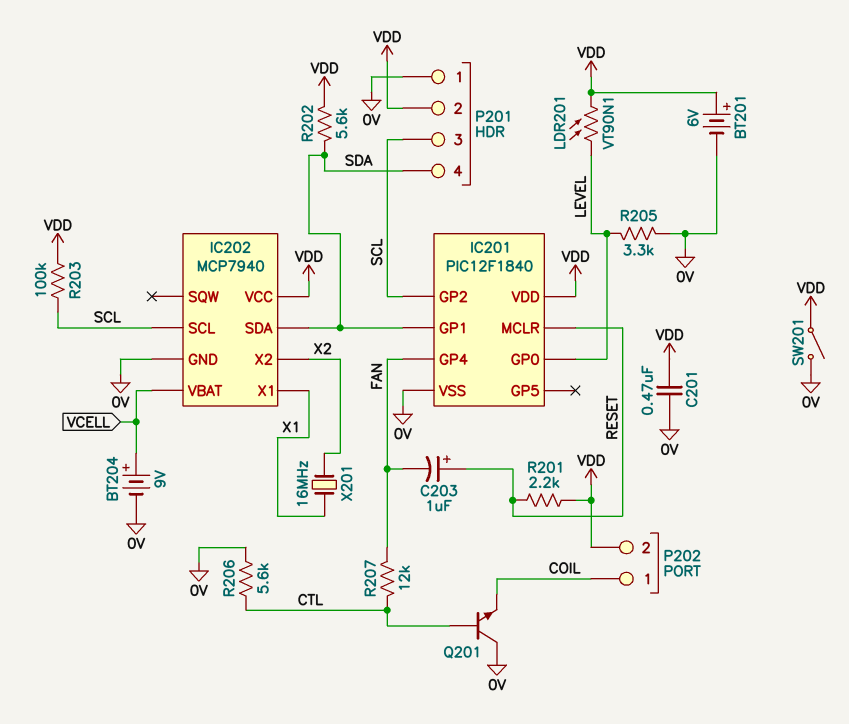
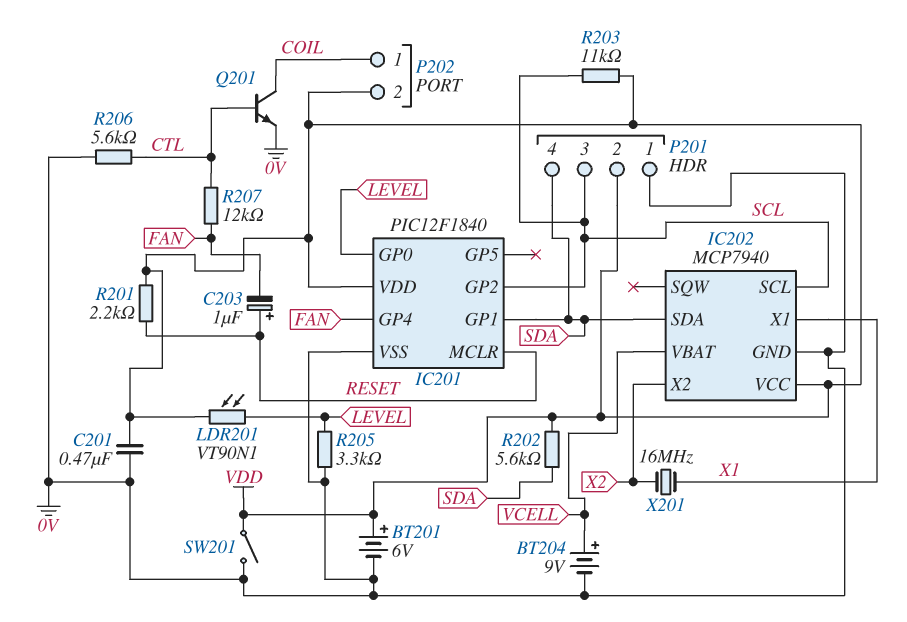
Q201: NPN (B CTL, C 0V, E COIL) -> NPN (B CTL, C COIL, E 0V)
R203: 100k (SCL, VDD) -> 11k (SCL, VDD)

